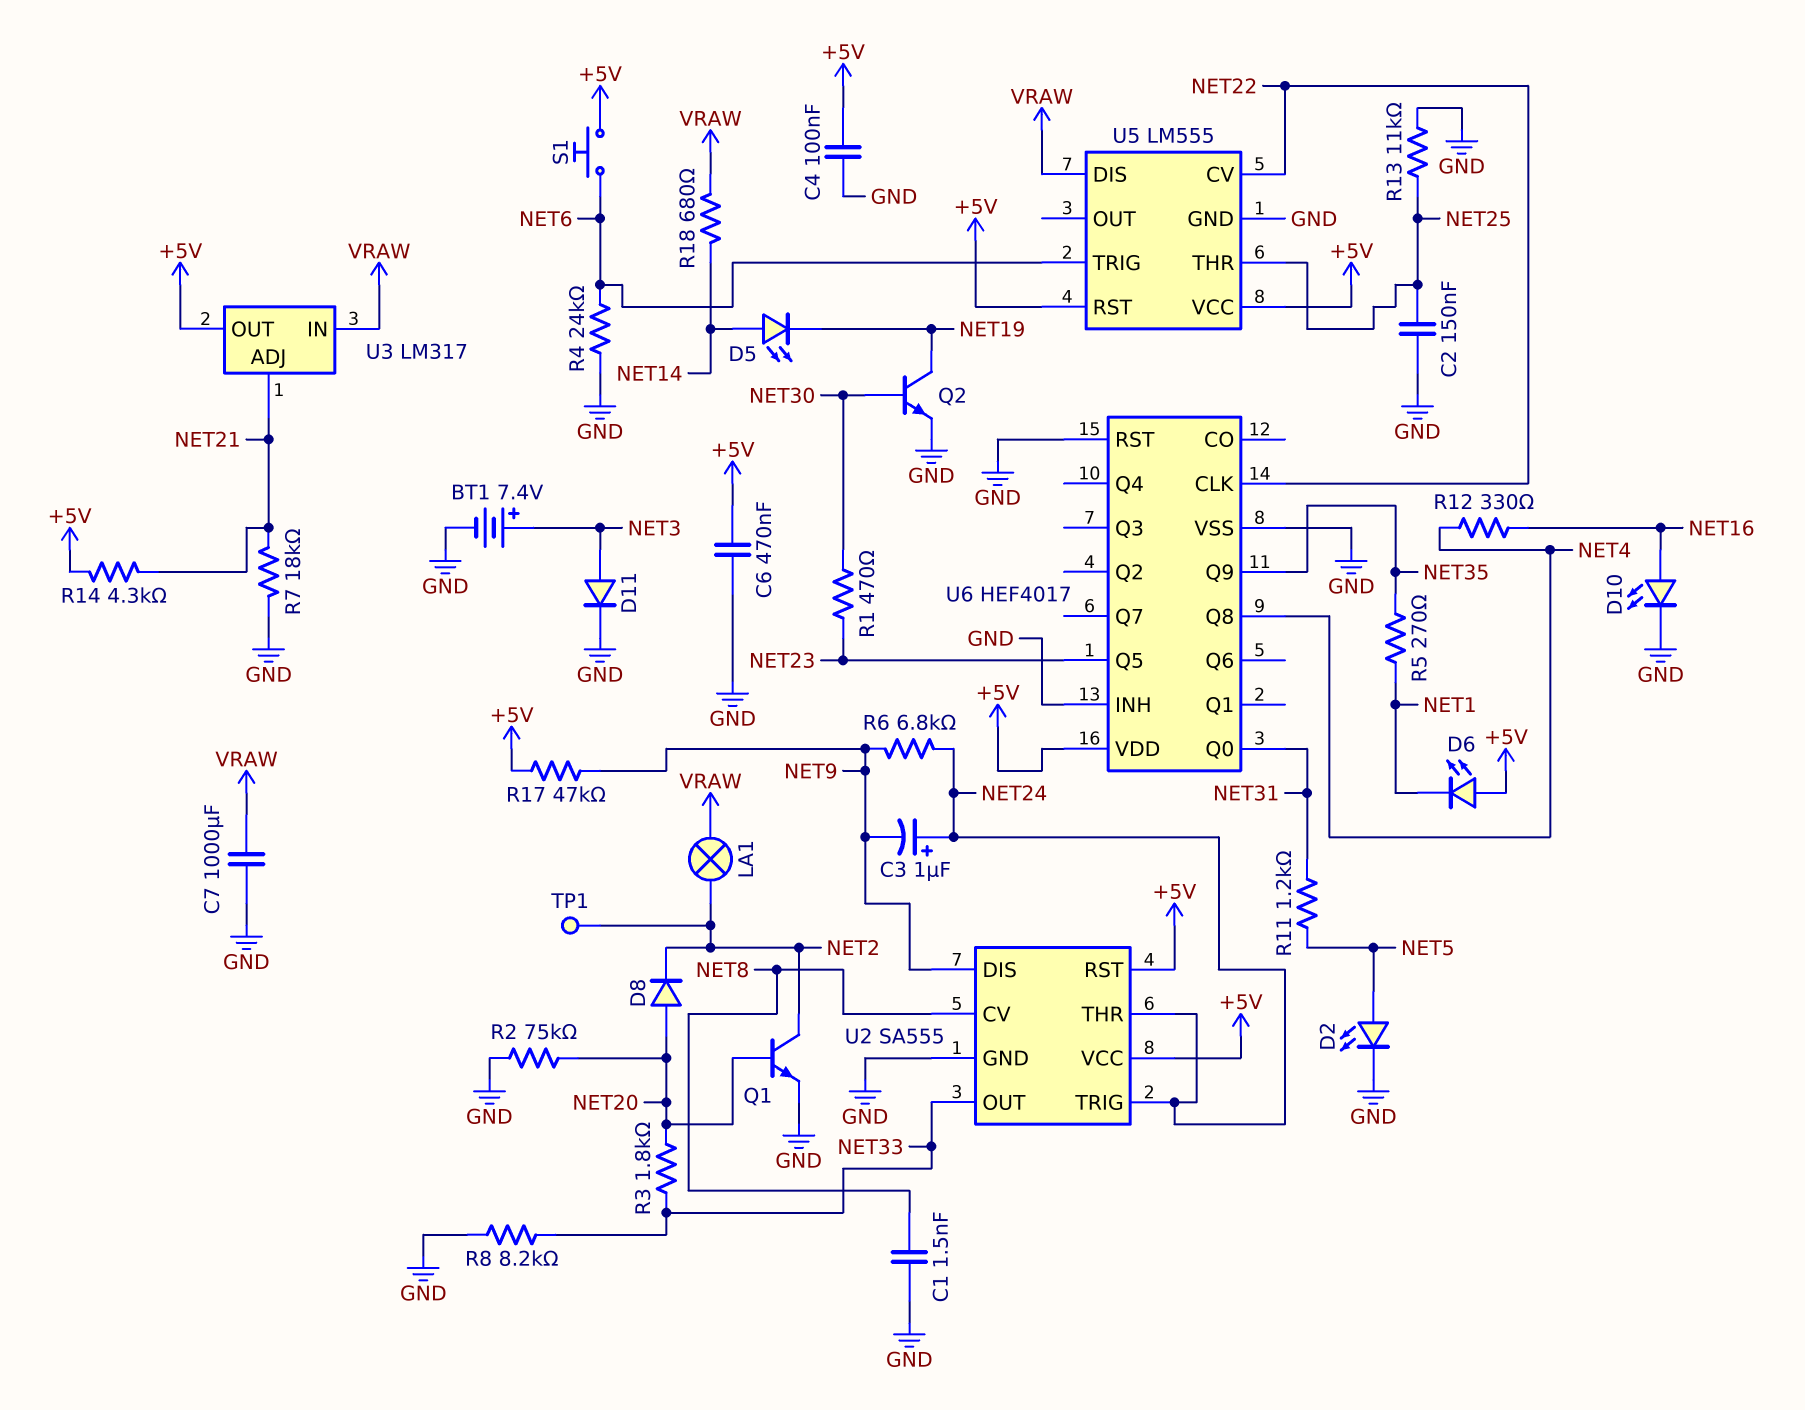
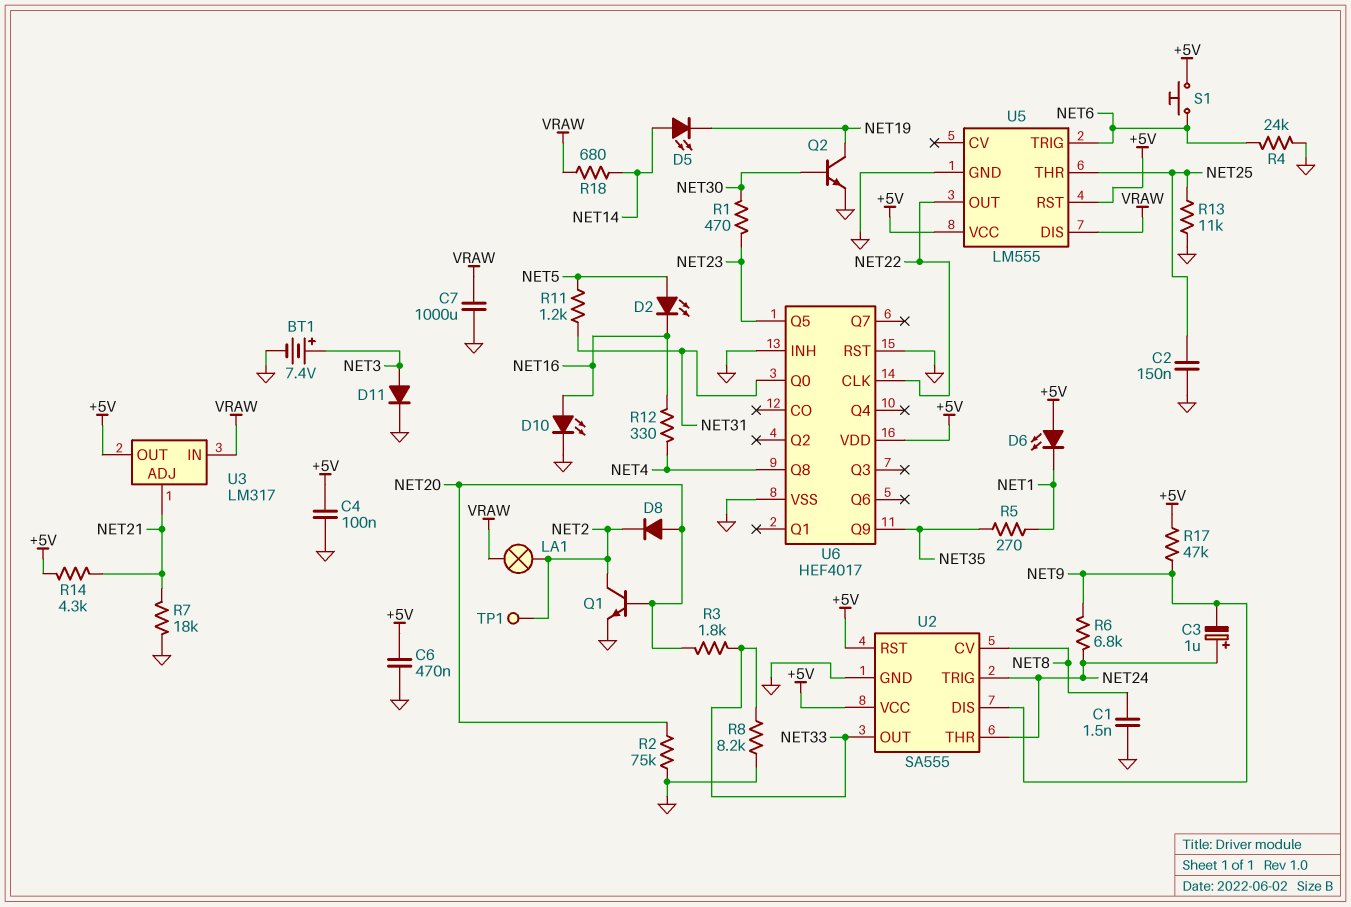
D2: LED (A NET5, K GND) -> LED (A NET5, K NET16)
U5 pin CV: NET22 -> none
U5 pin OUT: none -> NET22

